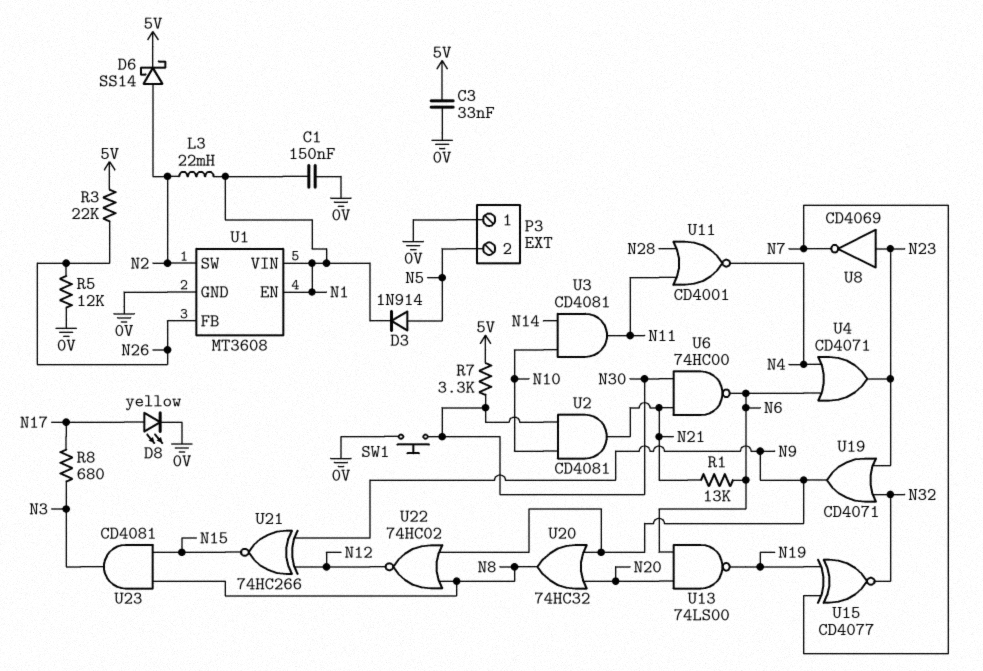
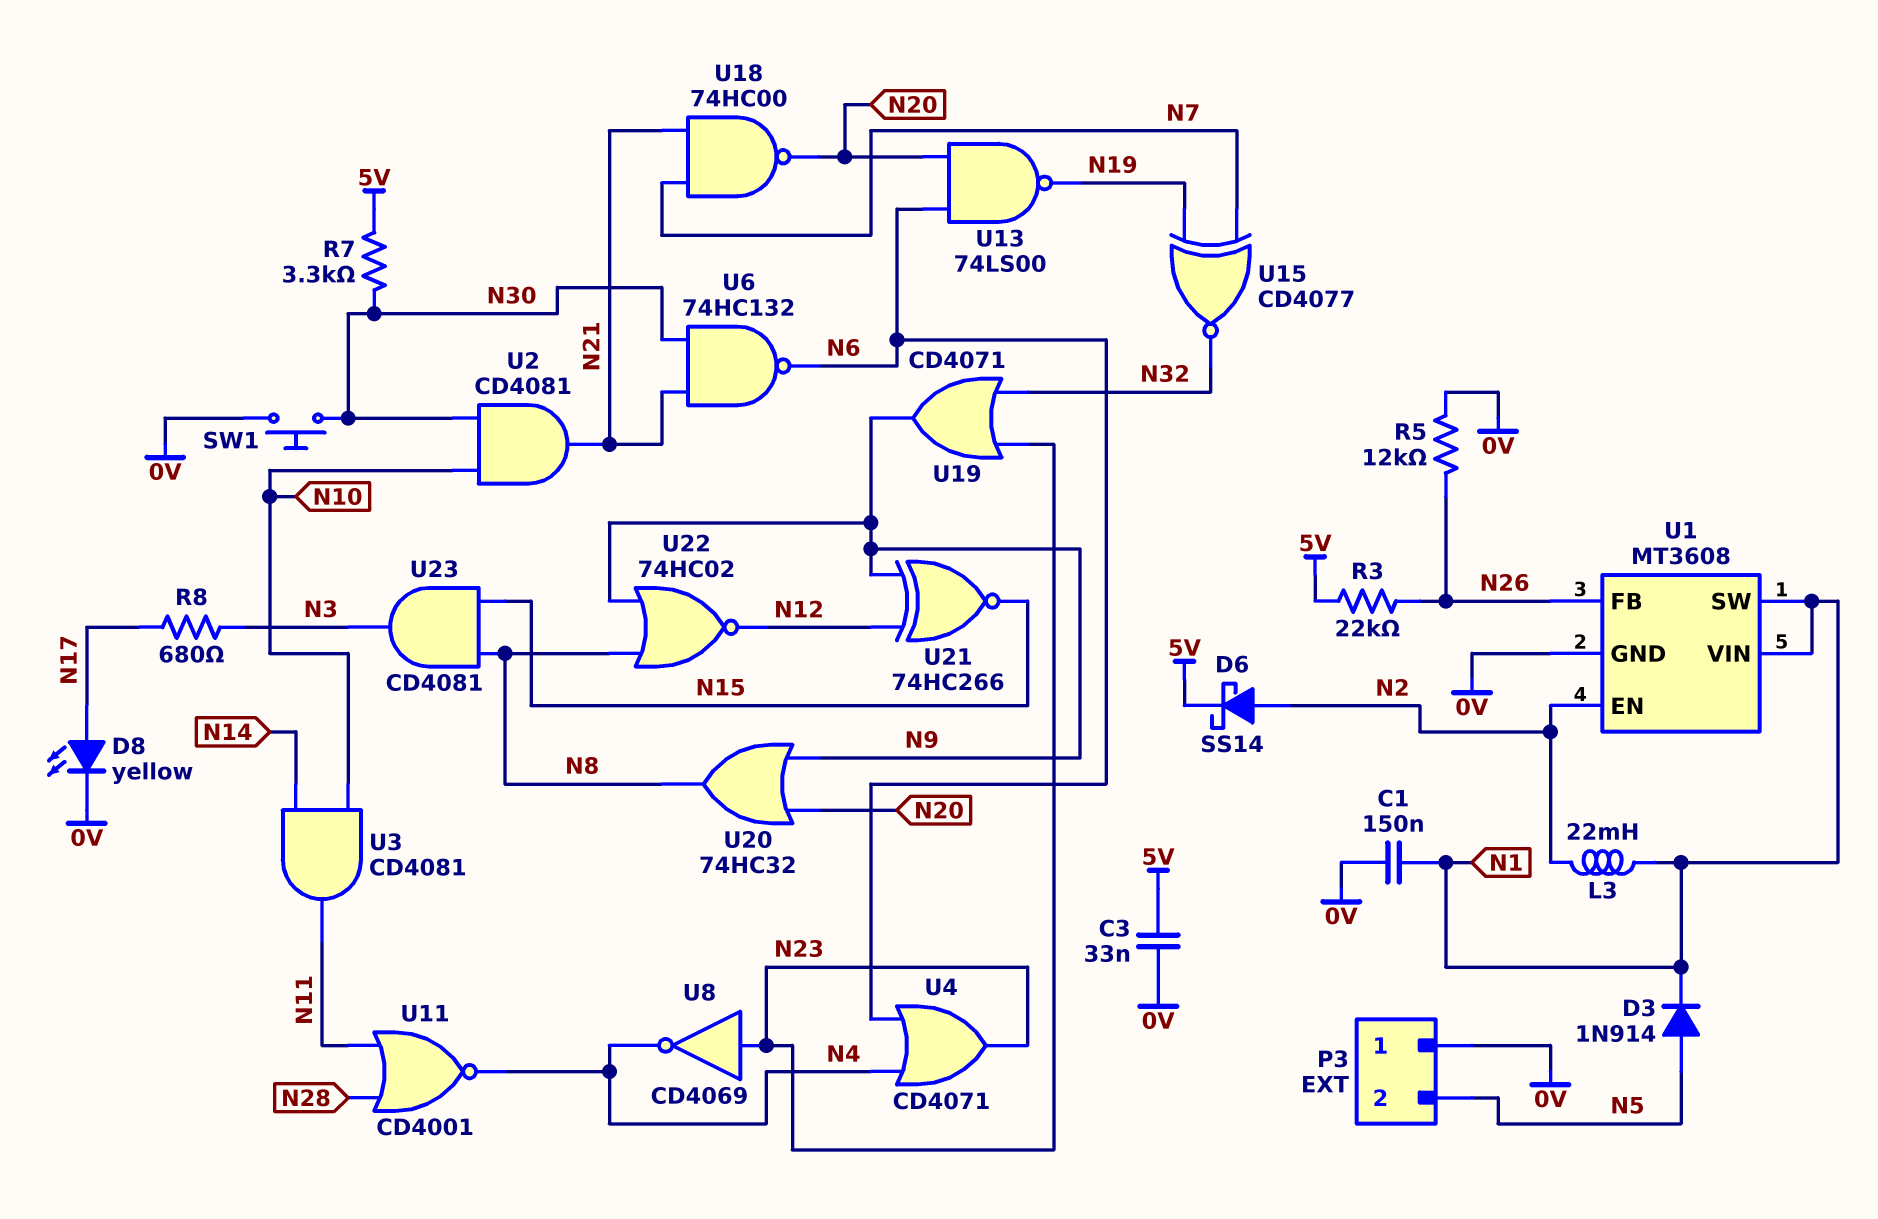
R1: 13k (N6, N21) -> none
U1 pin EN: N1 -> N2
U1 pin SW: N2 -> N1
U6: NAND 74HC00 (in N21, in N30, out N6) -> NAND 74HC132 (in N21, in N30, out N6)
U8: NOT CD4069 (in N23, out N7) -> NOT CD4069 (in N23, out N4)
U18: none -> NAND 74HC00 (in N7, in N21, out N20)

